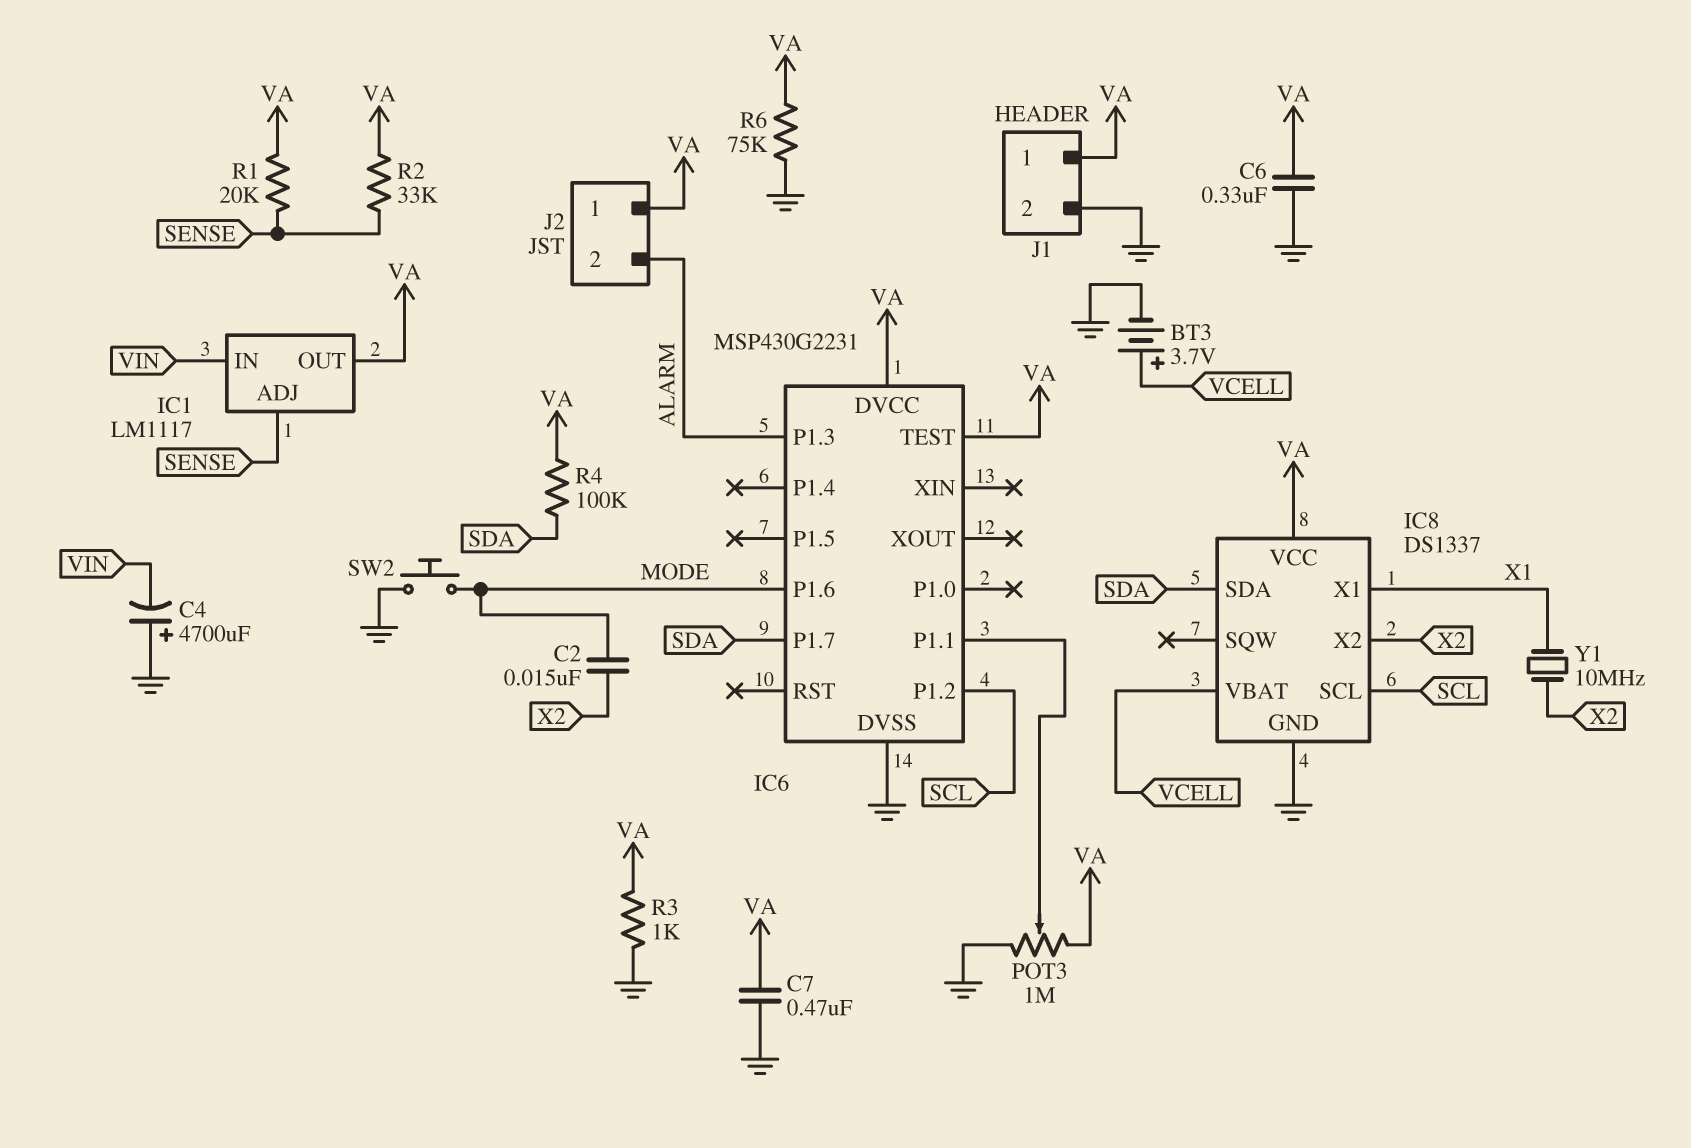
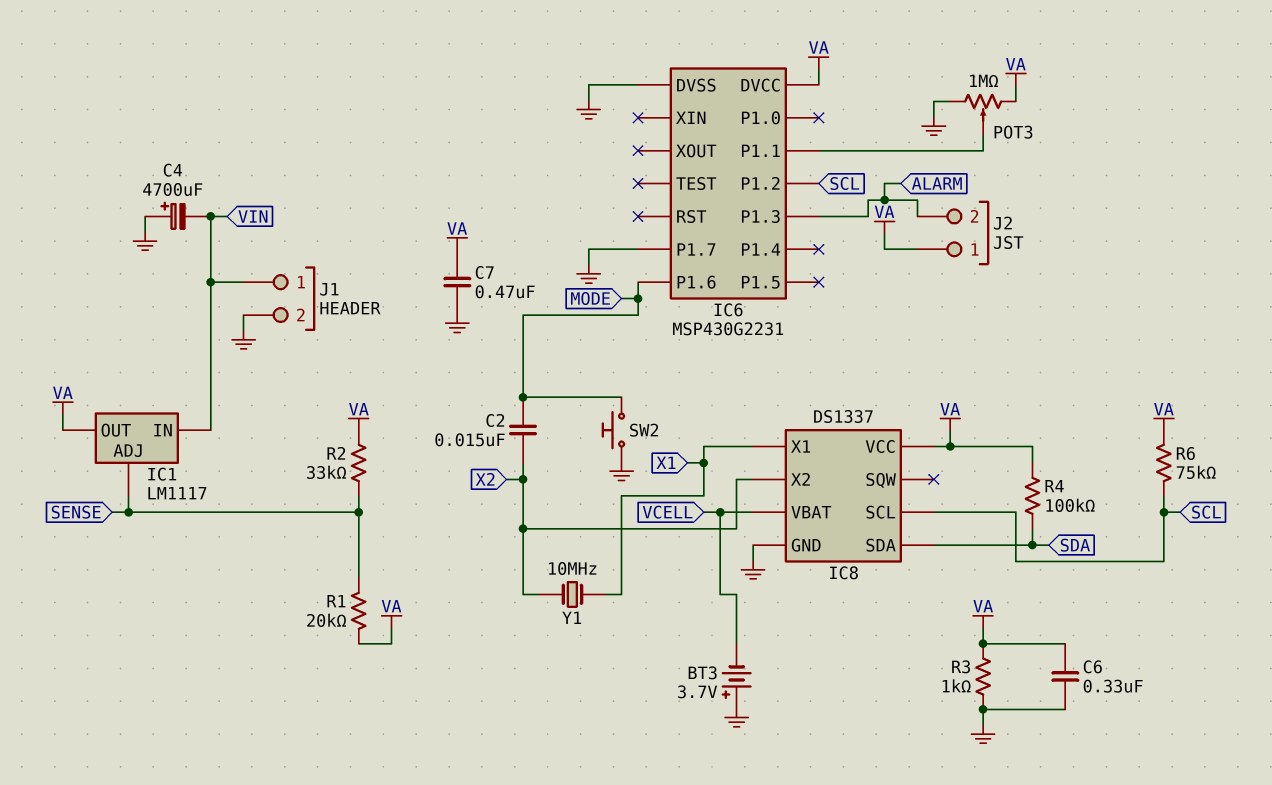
BT3: 3.7V (plus VCELL, minus GND) -> 3.7V (plus GND, minus VCELL)
IC6 pin P1.7: SDA -> GND
IC6 pin TEST: VA -> none
J1 pin 1: VA -> VIN
R6: 75k (GND, VA) -> 75k (SCL, VA)

